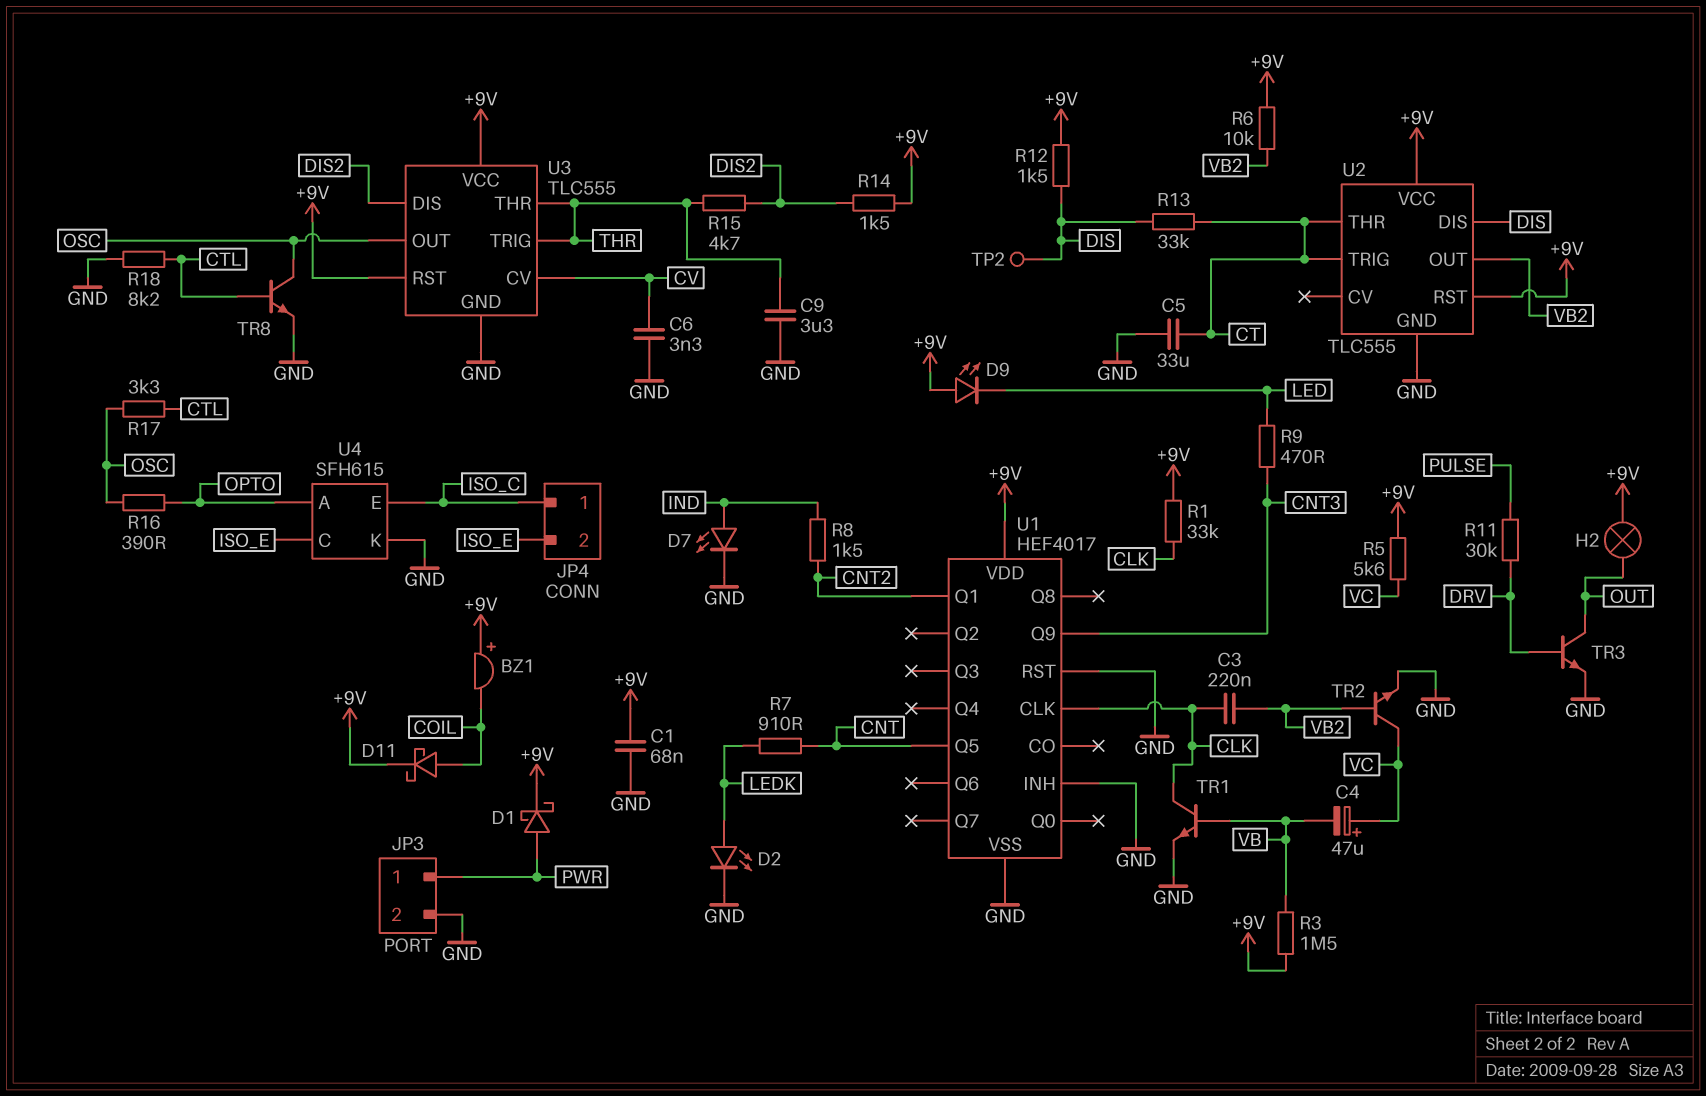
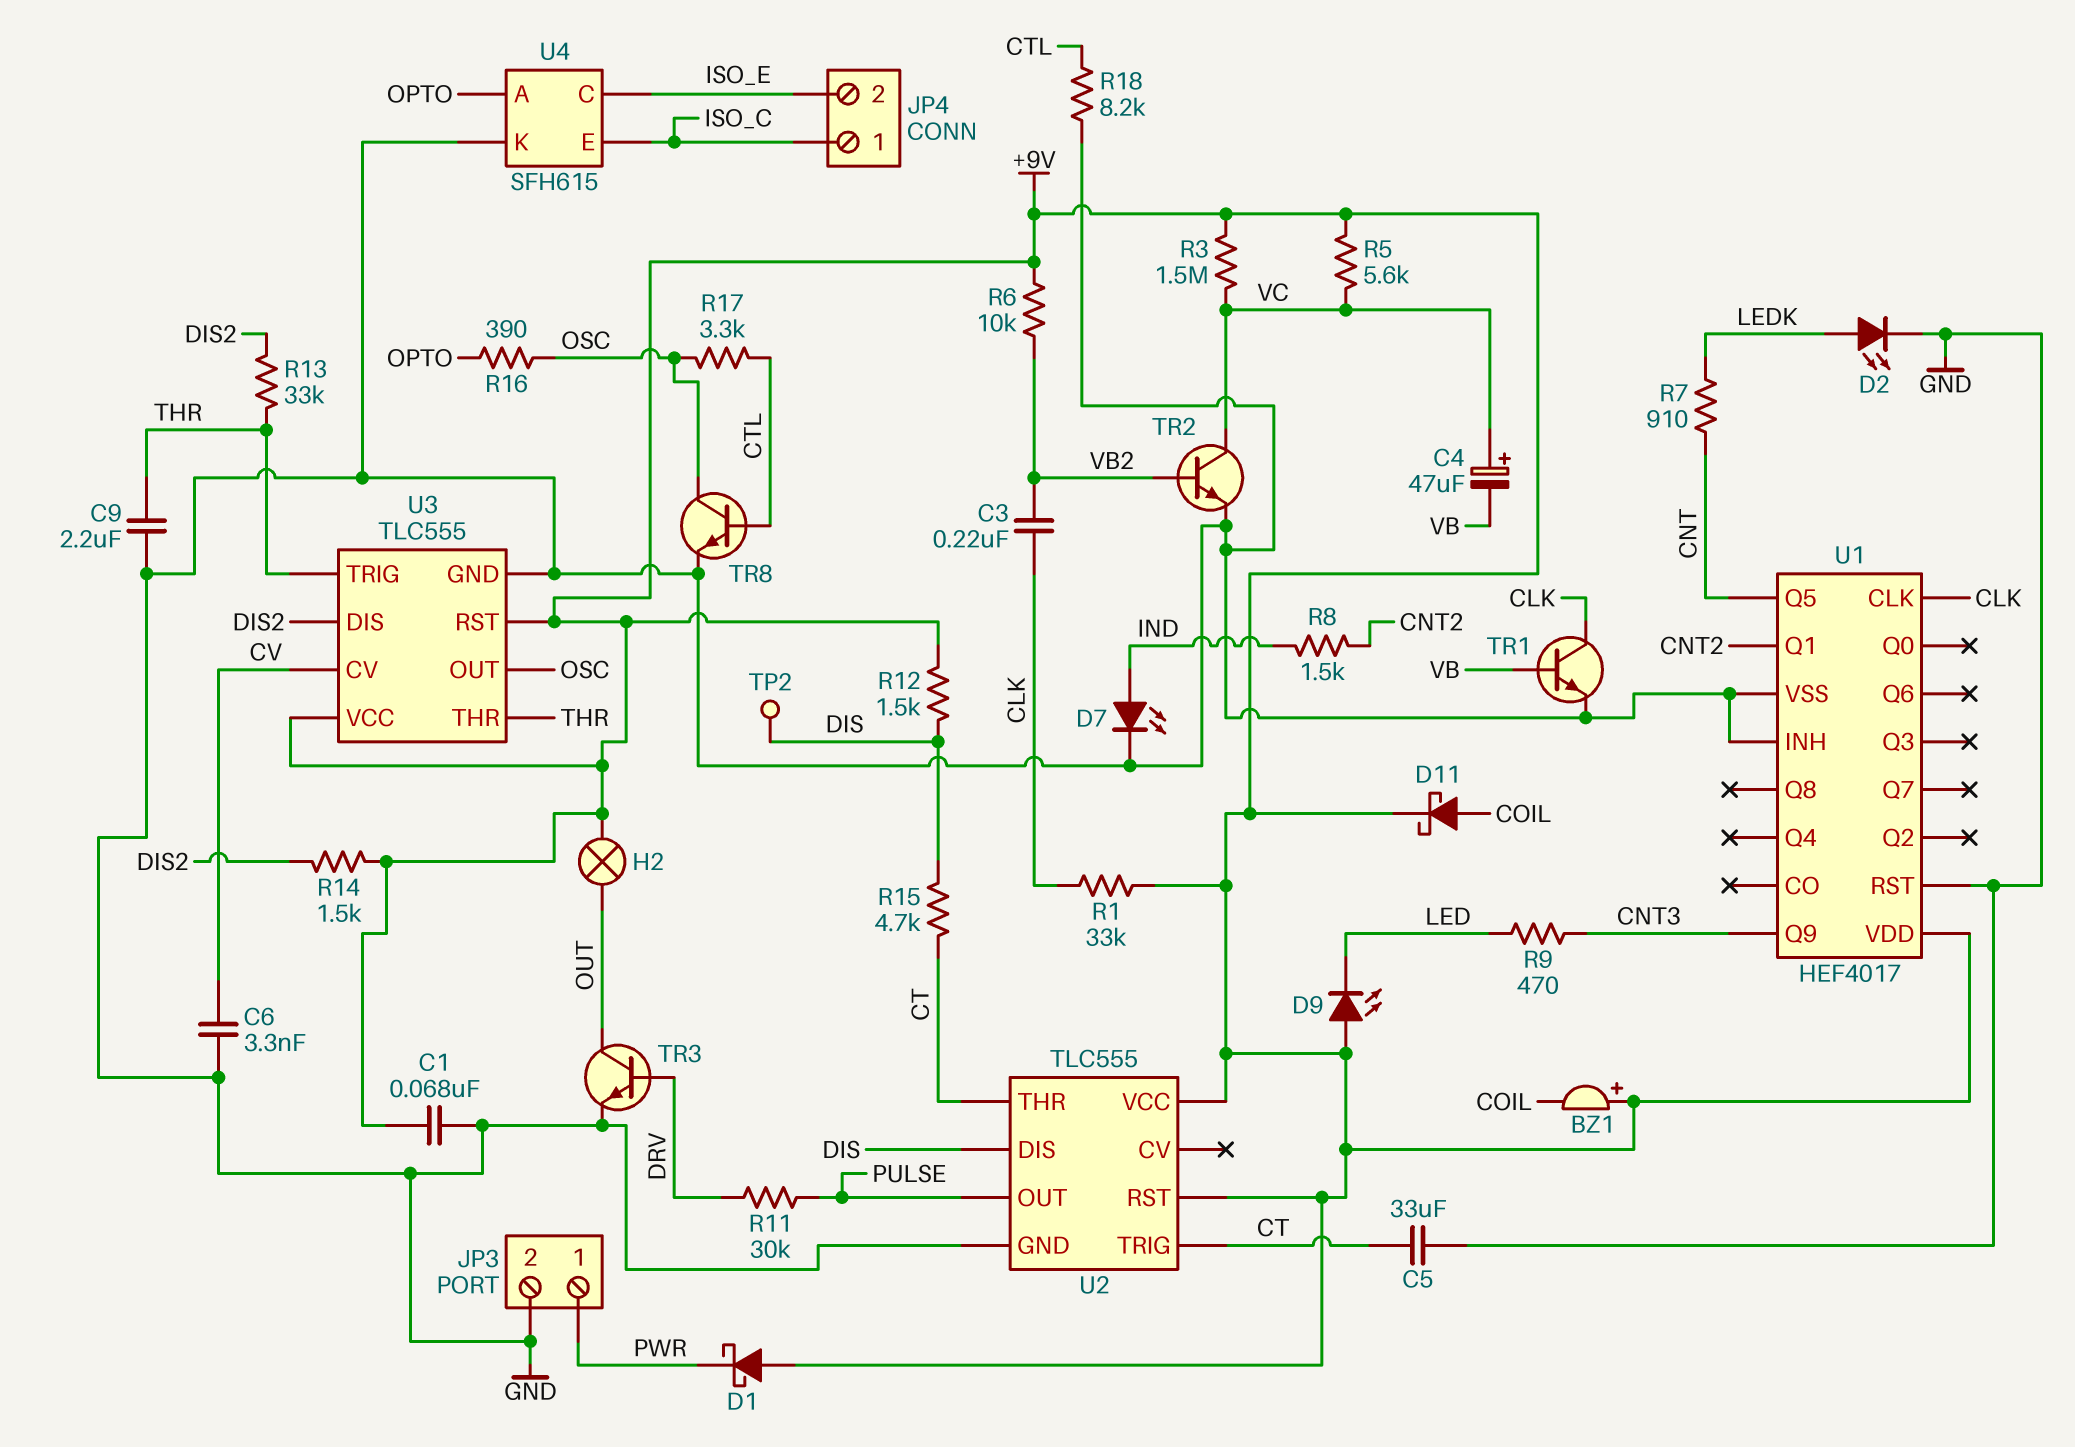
C9: 3.3uF (GND, THR) -> 2.2uF (GND, THR)
D1: schottky (A PWR, K +9V) -> schottky (A +9V, K PWR)
R3: 1.5M (+9V, VB) -> 1.5M (+9V, VC)
R13: 33k (CT, DIS) -> 33k (DIS2, THR)
R15: 4.7k (DIS2, THR) -> 4.7k (CT, DIS)
U2 pin OUT: VB2 -> PULSE

